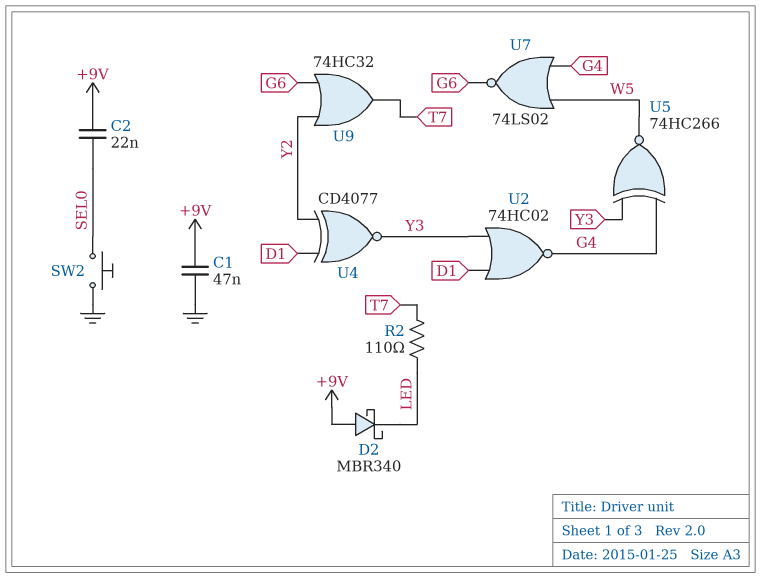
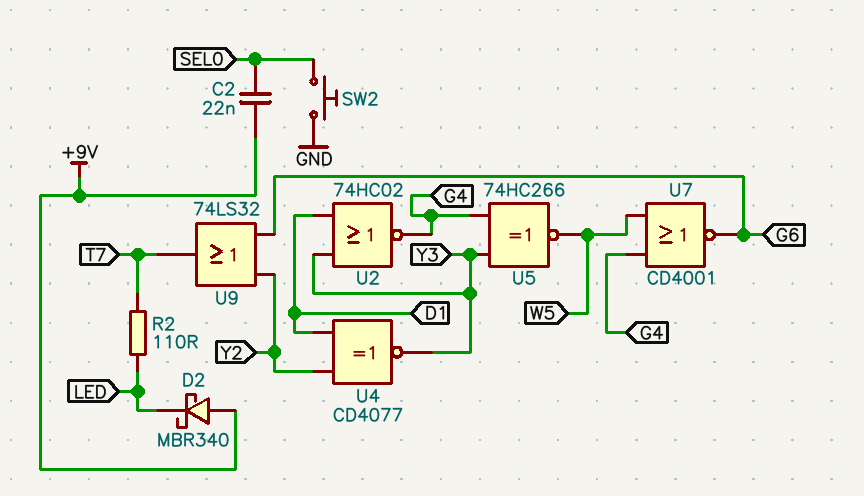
C1: 47nF (+9V, GND) -> none
U7: NOR 74LS02 (in G4, in W5, out G6) -> NOR CD4001 (in G4, in W5, out G6)
U9: OR 74HC32 (in G6, in Y2, out T7) -> OR 74LS32 (in G6, in Y2, out T7)

